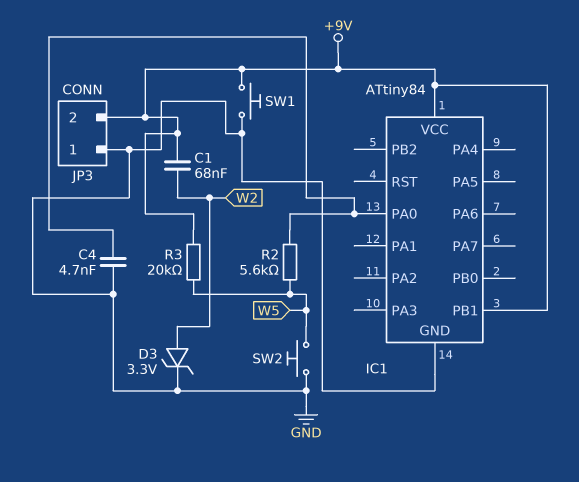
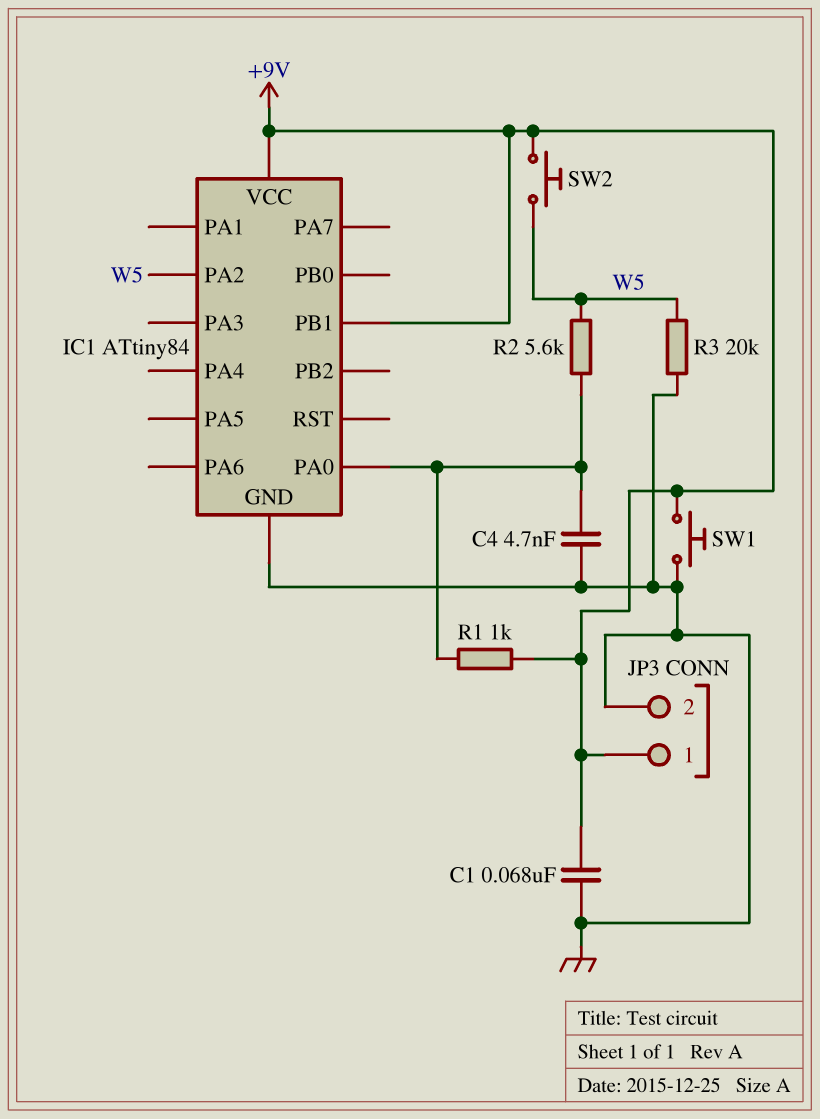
C1: 68nF (+9V, W2) -> 68nF (+9V, GND)
D3: zener 3.3V (A W2, K GND) -> none
IC1 pin PA2: none -> W5
JP3 pin 1: GND -> +9V
JP3 pin 2: +9V -> GND
R1: none -> 1k (+9V, IC1/PA0)
R3: 20k (+9V, W5) -> 20k (GND, W5)
SW2: button (GND, W5) -> button (+9V, W5)

